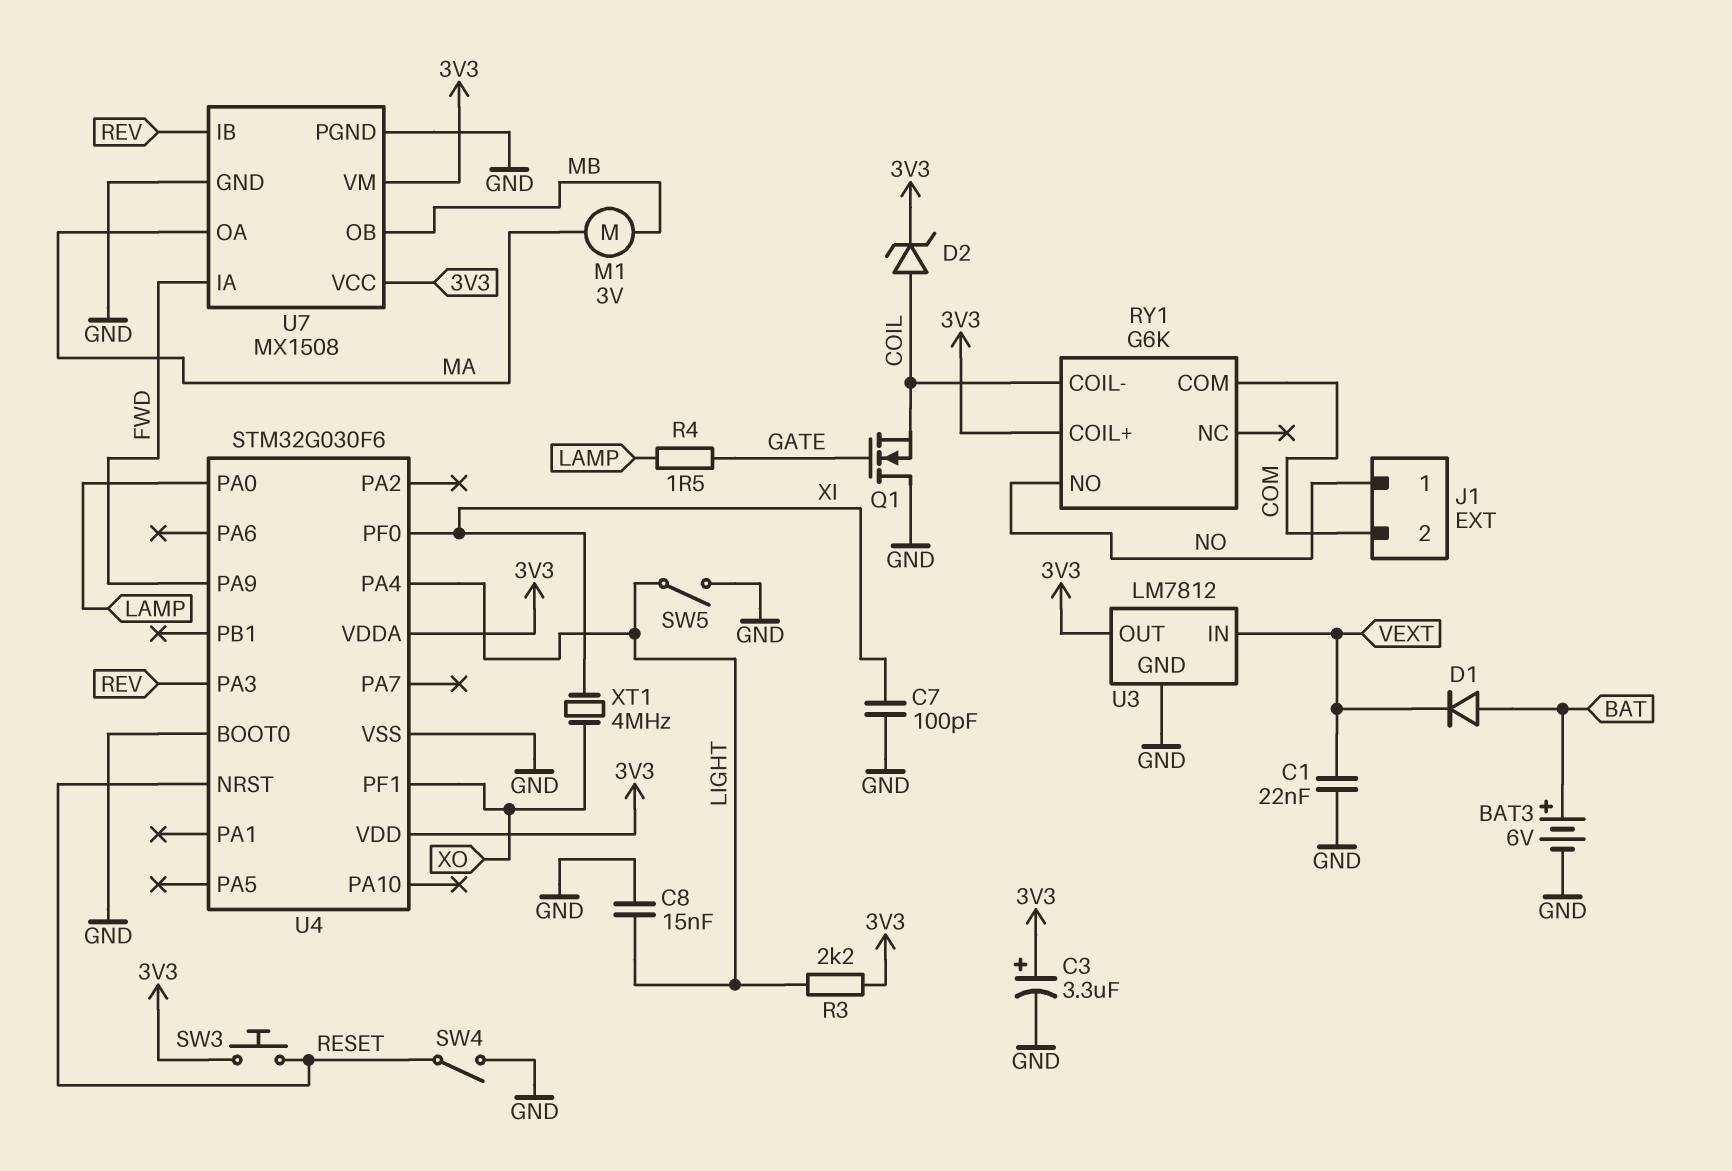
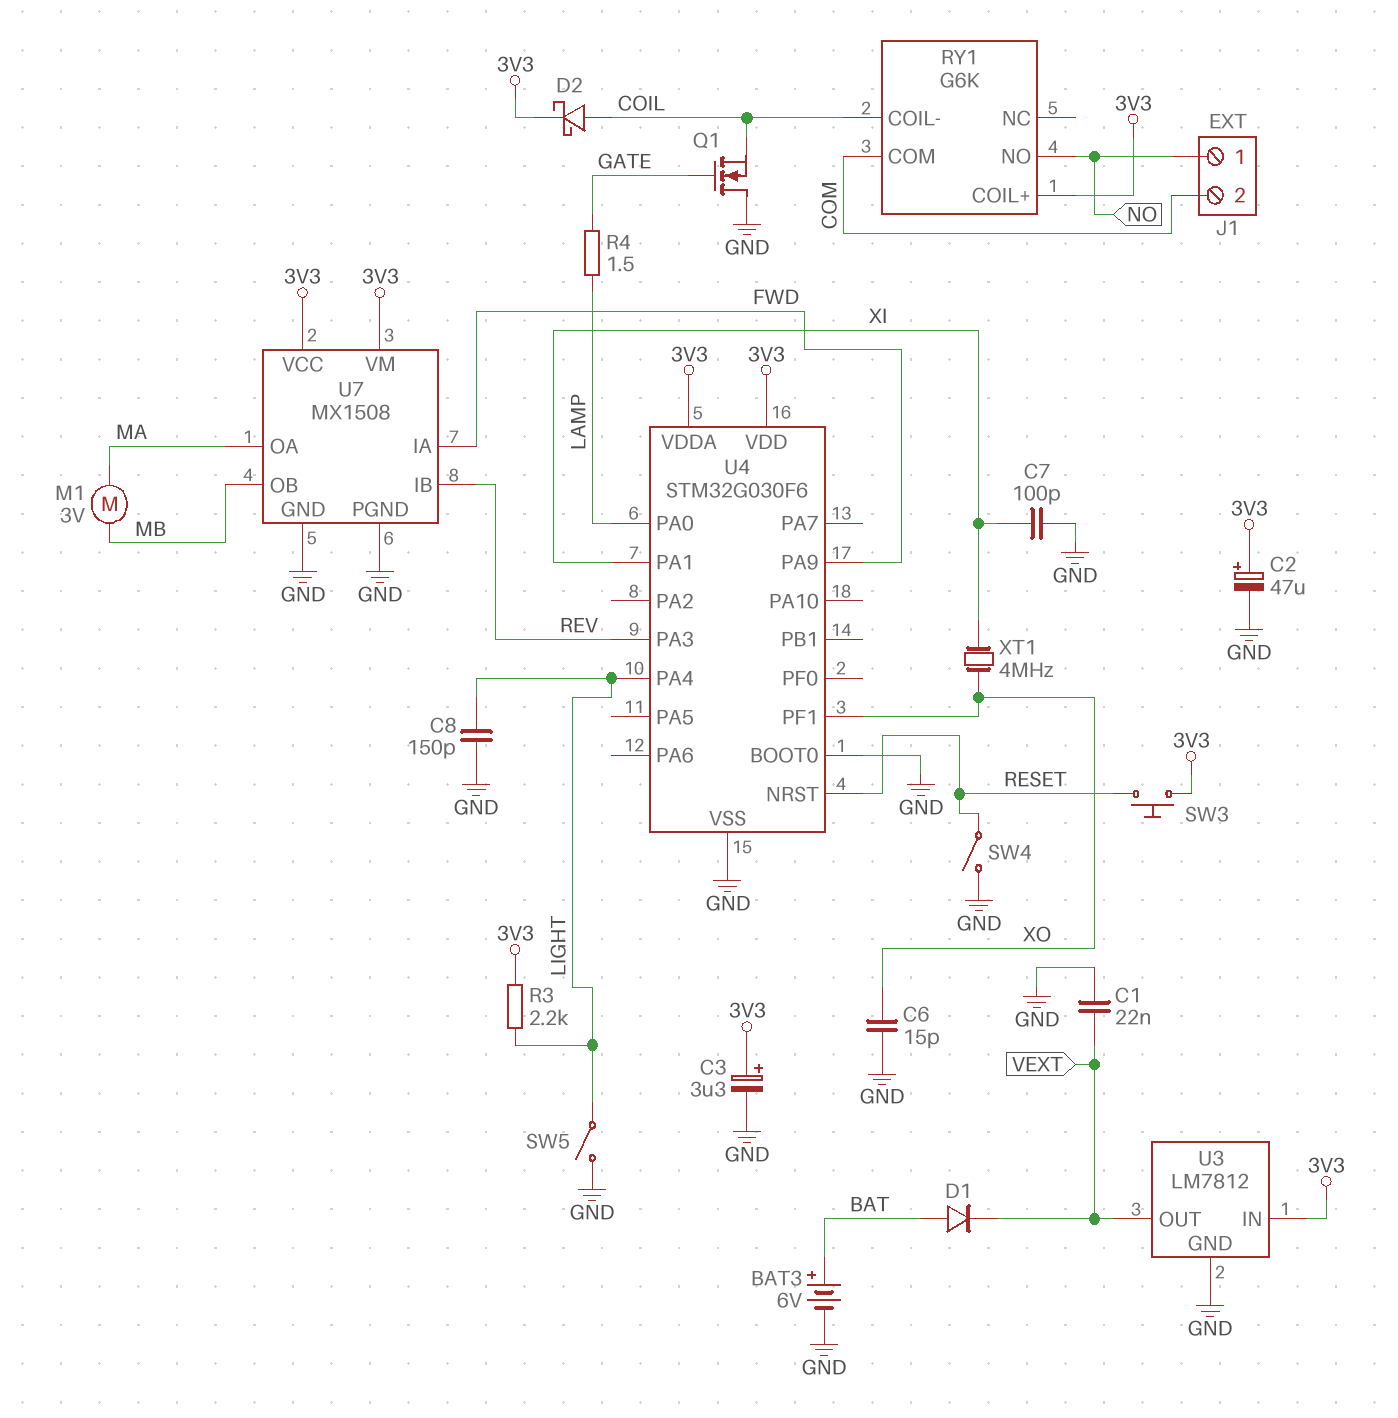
C2: none -> 47uF (plus 3V3, minus GND)
C6: none -> 15pF (GND, XO)
C8: 15nF (GND, LIGHT) -> 150pF (GND, LIGHT)
D2: zener (A COIL, K 3V3) -> schottky (A COIL, K 3V3)
U3 pin IN: VEXT -> 3V3
U3 pin OUT: 3V3 -> VEXT
U4 pin PA1: none -> XI
U4 pin PF0: XI -> none

